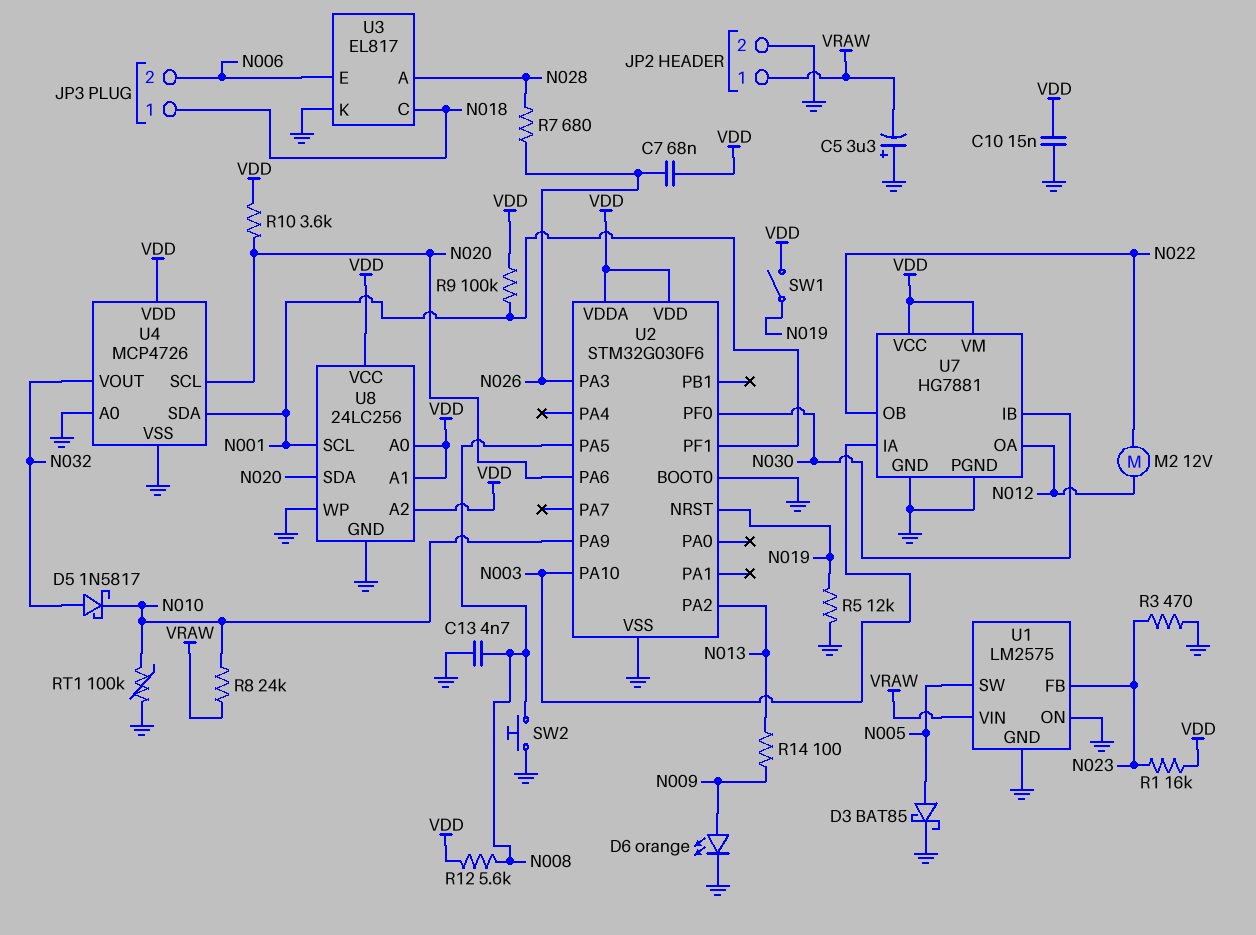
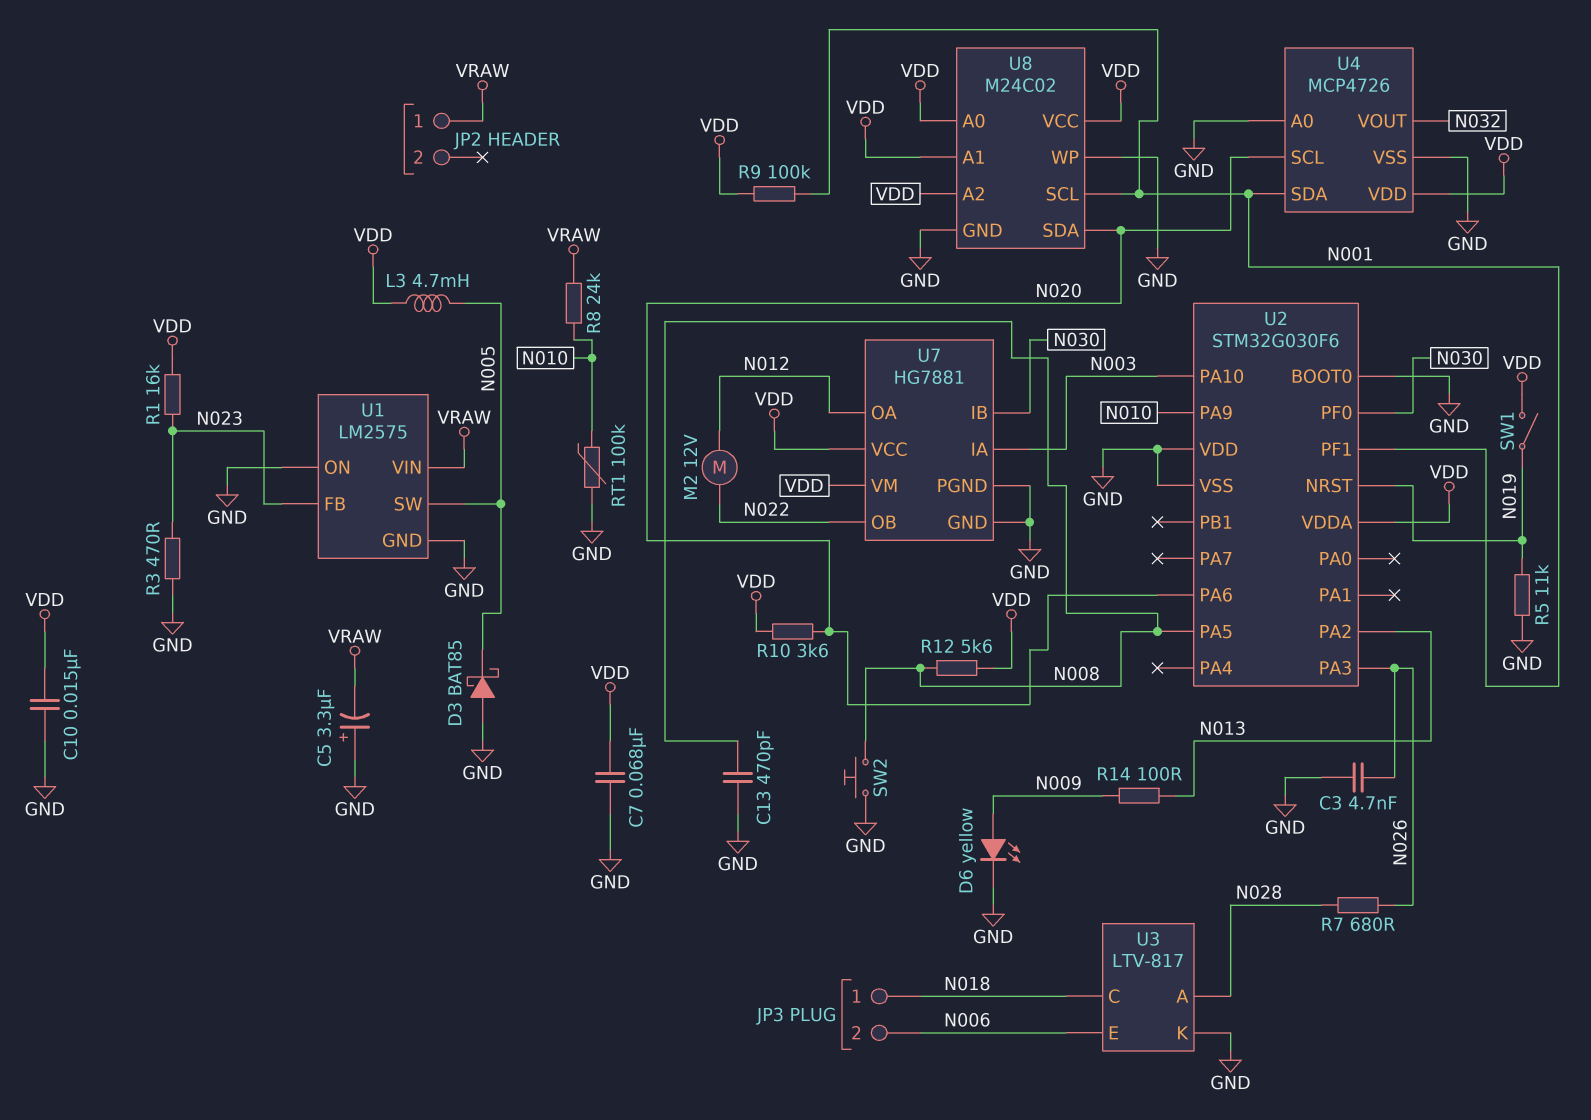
C3: none -> 4.7nF (GND, N026)
C7: 68nF (N026, VDD) -> 68nF (GND, VDD)
C13: 4.7nF (GND, N008) -> 470pF (GND, N008)
D3: schottky BAT85 (A N005, K GND) -> schottky BAT85 (A GND, K N005)
D5: schottky 1N5817 (A N032, K N010) -> none
D6: LED orange (A N009, K GND) -> LED yellow (A N009, K GND)
JP2 pin 2: GND -> none
L3: none -> 4.7mH (N005, VDD)
R5: 12k (GND, N019) -> 11k (GND, N019)
U2 pin VDD: VDD -> GND
U3: EL817 -> LTV-817
U8: 24LC256 -> M24C02

